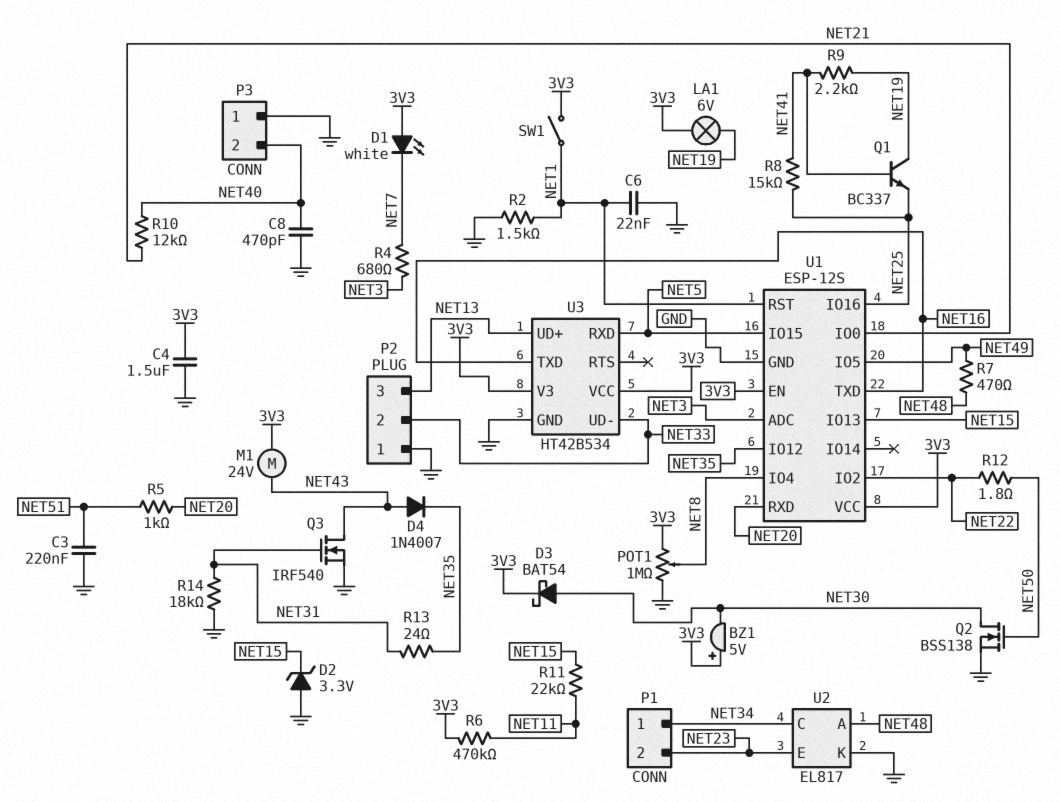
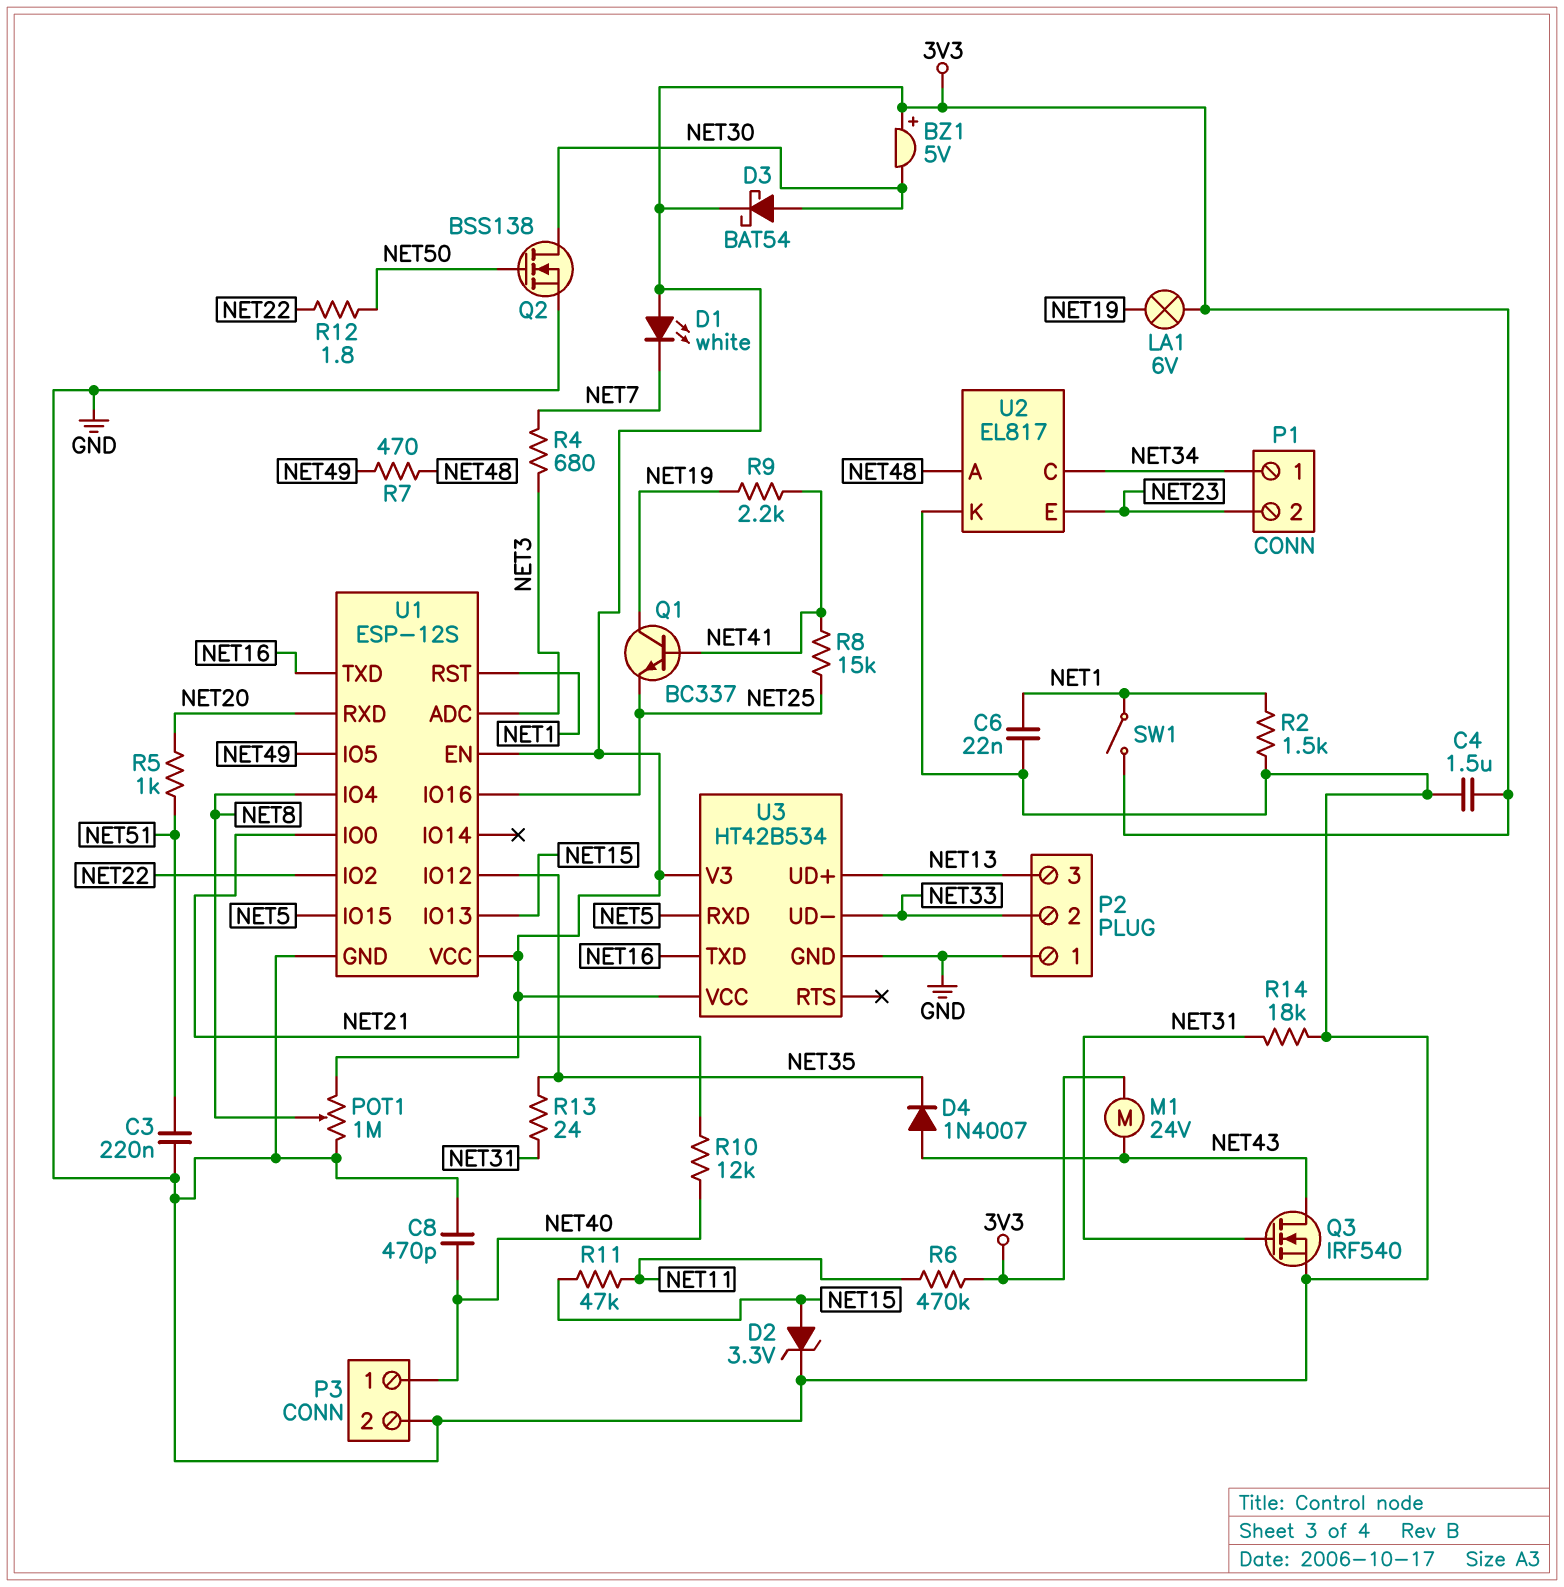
D2: zener 3.3V (A GND, K NET15) -> zener 3.3V (A NET15, K GND)
P3 pin 1: GND -> NET40
P3 pin 2: NET40 -> GND
R11: 22k (NET11, NET15) -> 47k (NET11, NET15)

